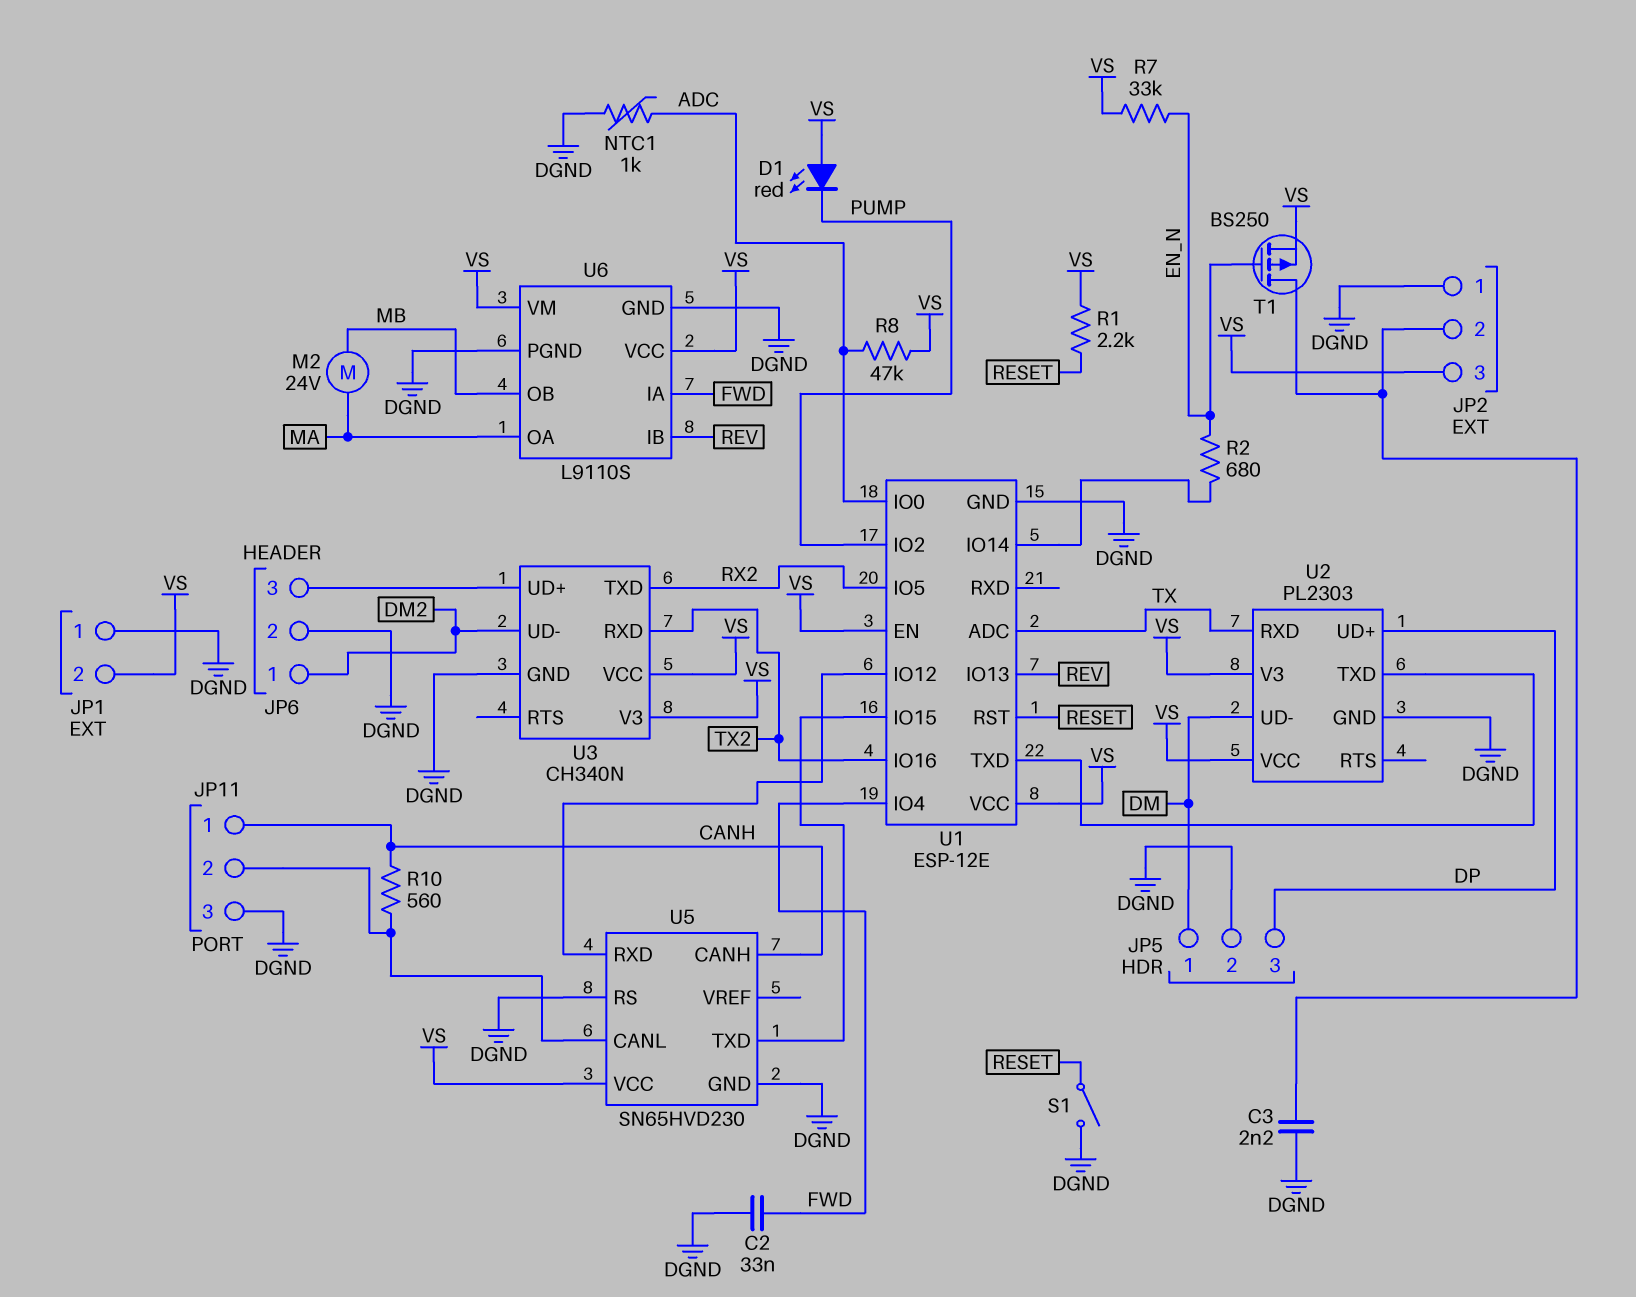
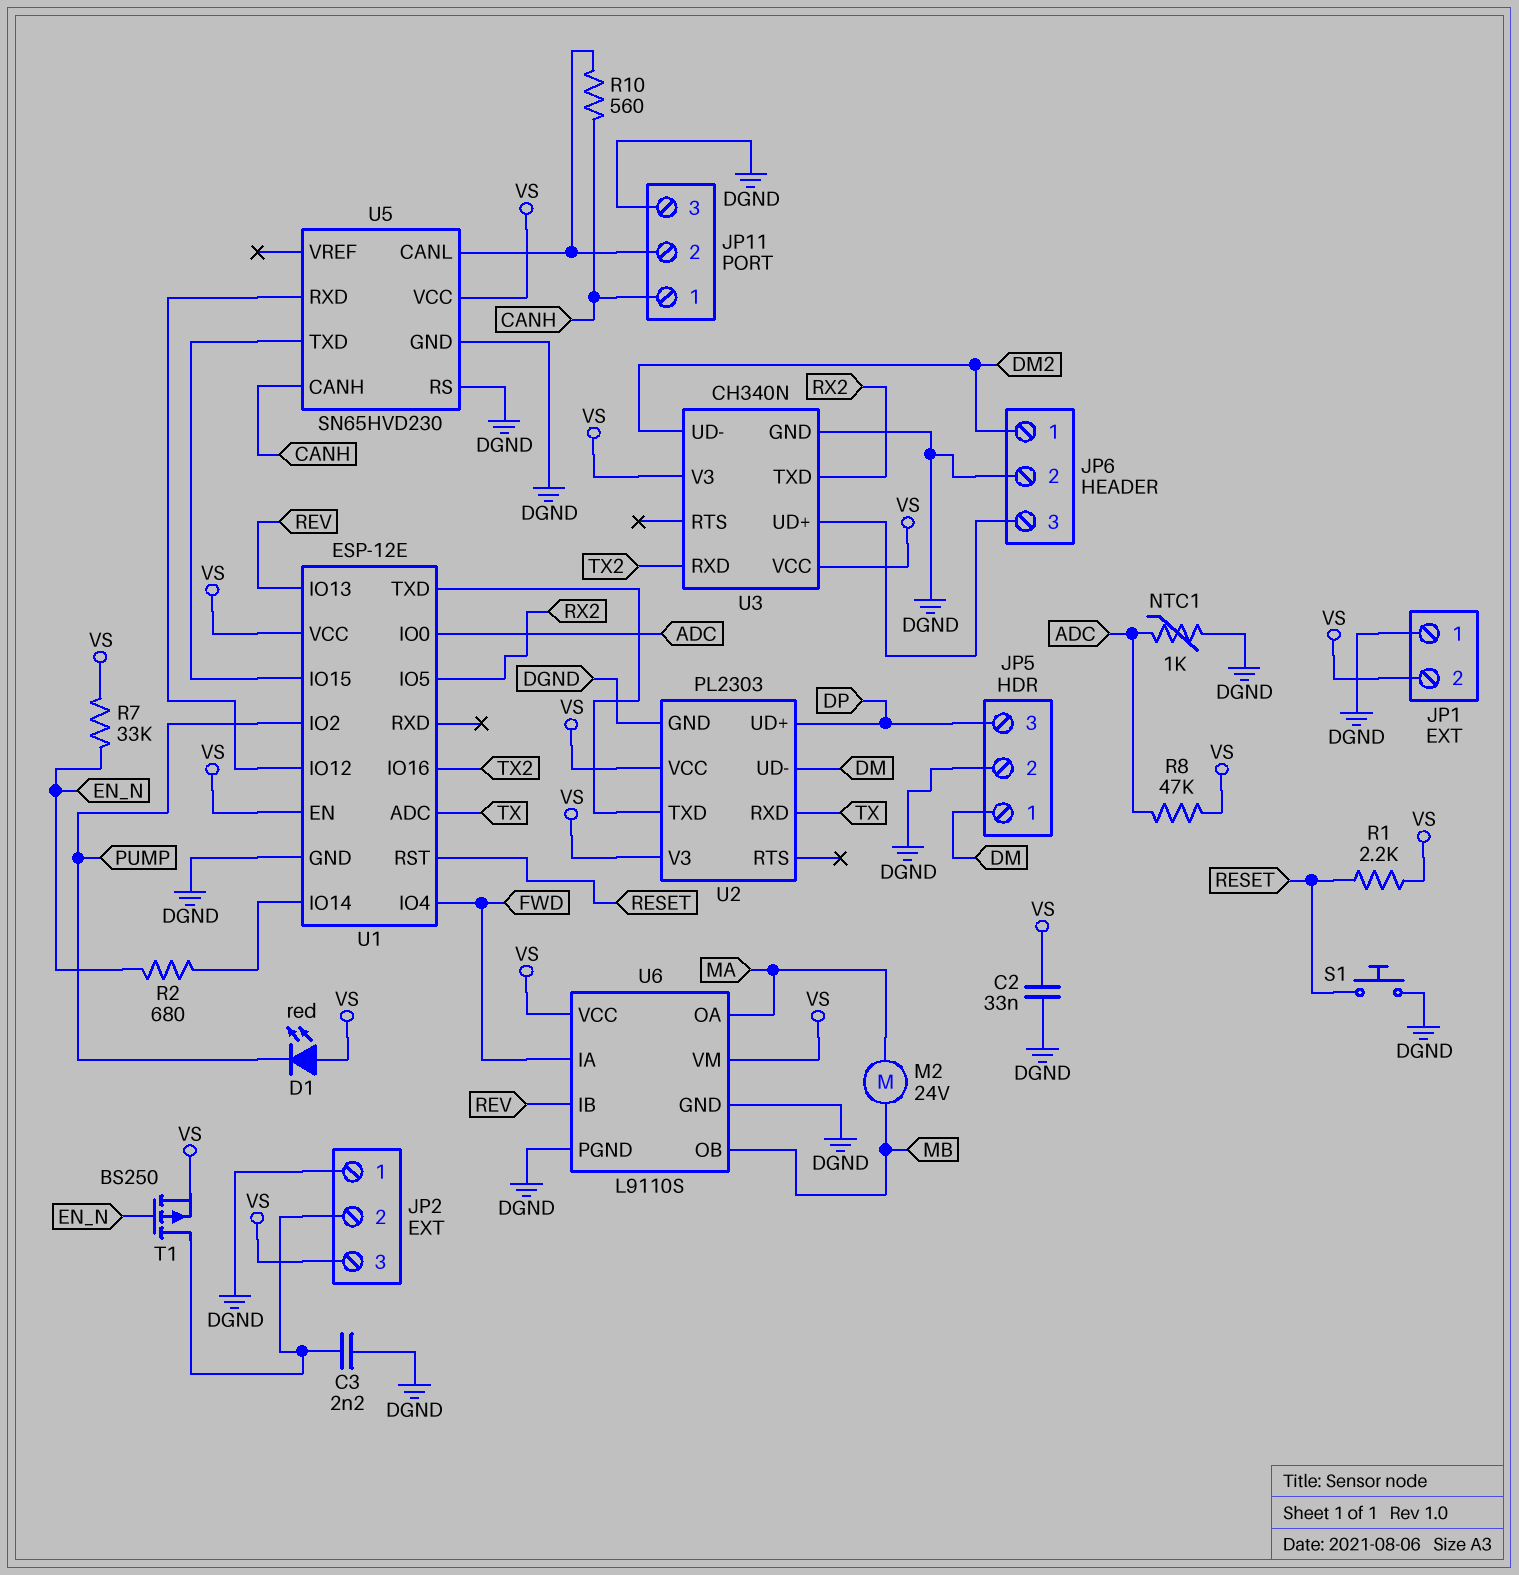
C2: 33nF (DGND, FWD) -> 33nF (DGND, VS)
S1: switch (DGND, RESET) -> button (DGND, RESET)

